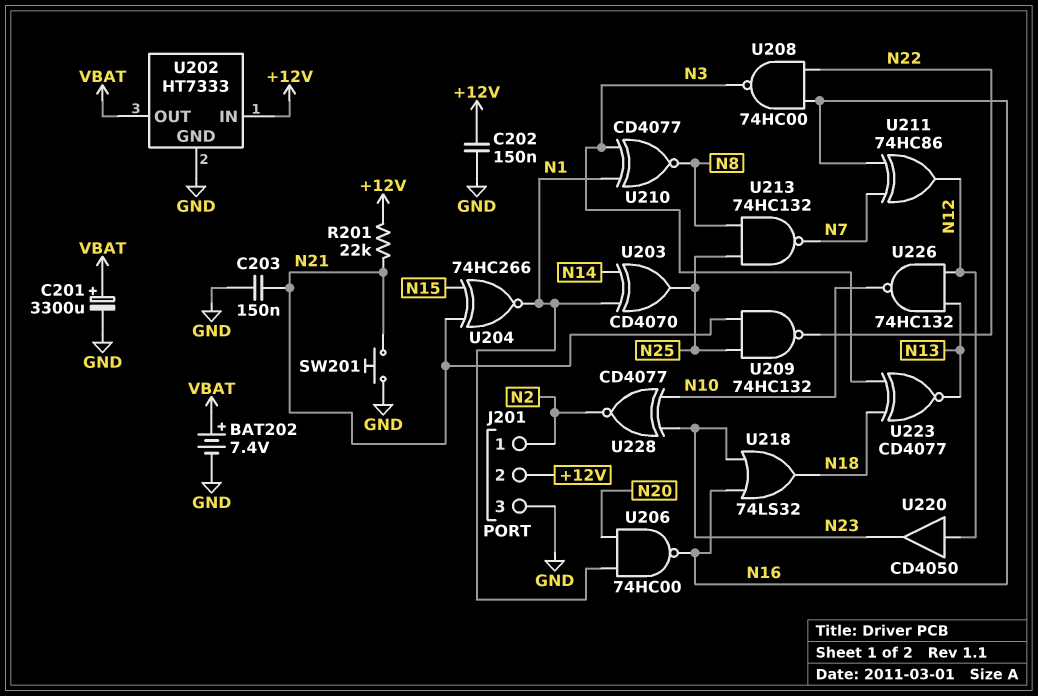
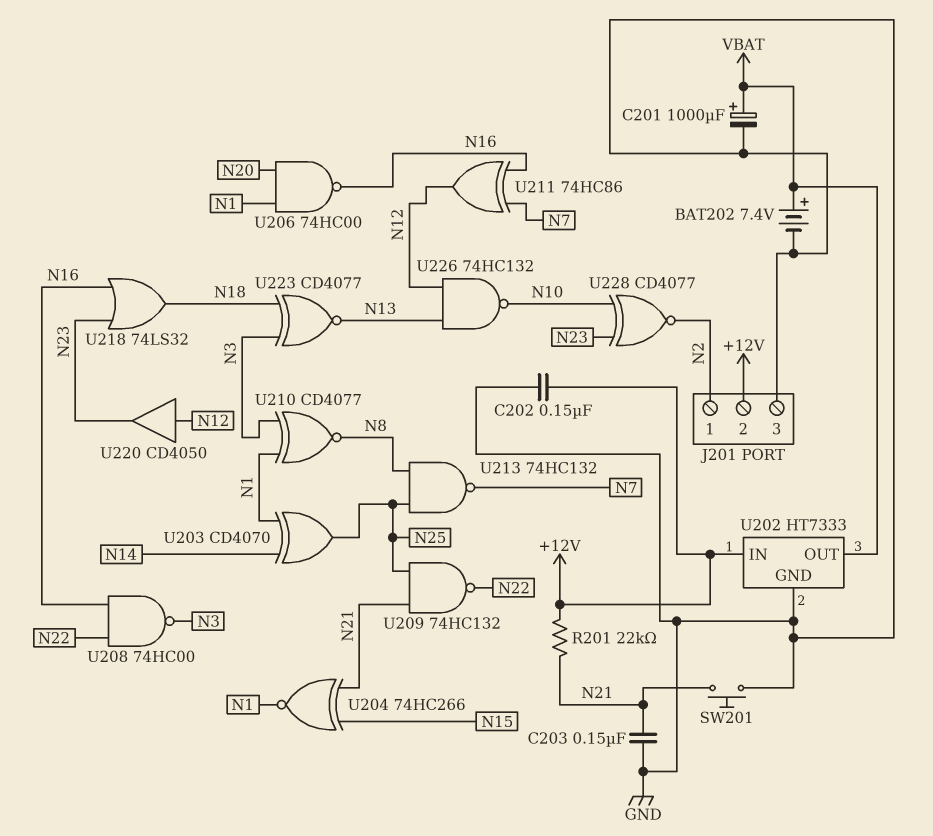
C201: 3300uF (plus VBAT, minus GND) -> 1000uF (plus VBAT, minus GND)

